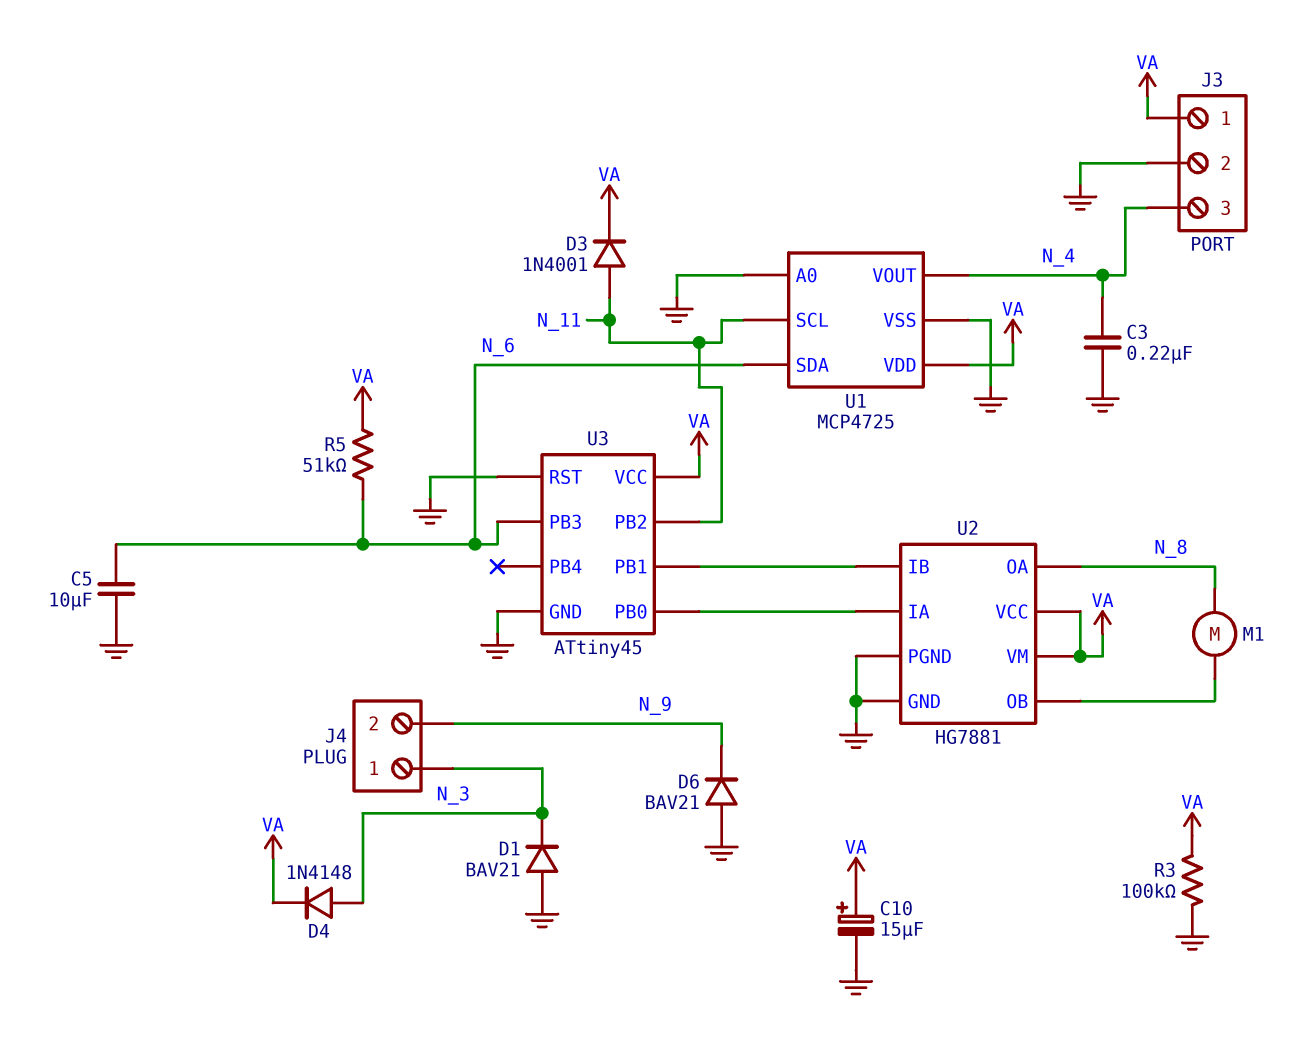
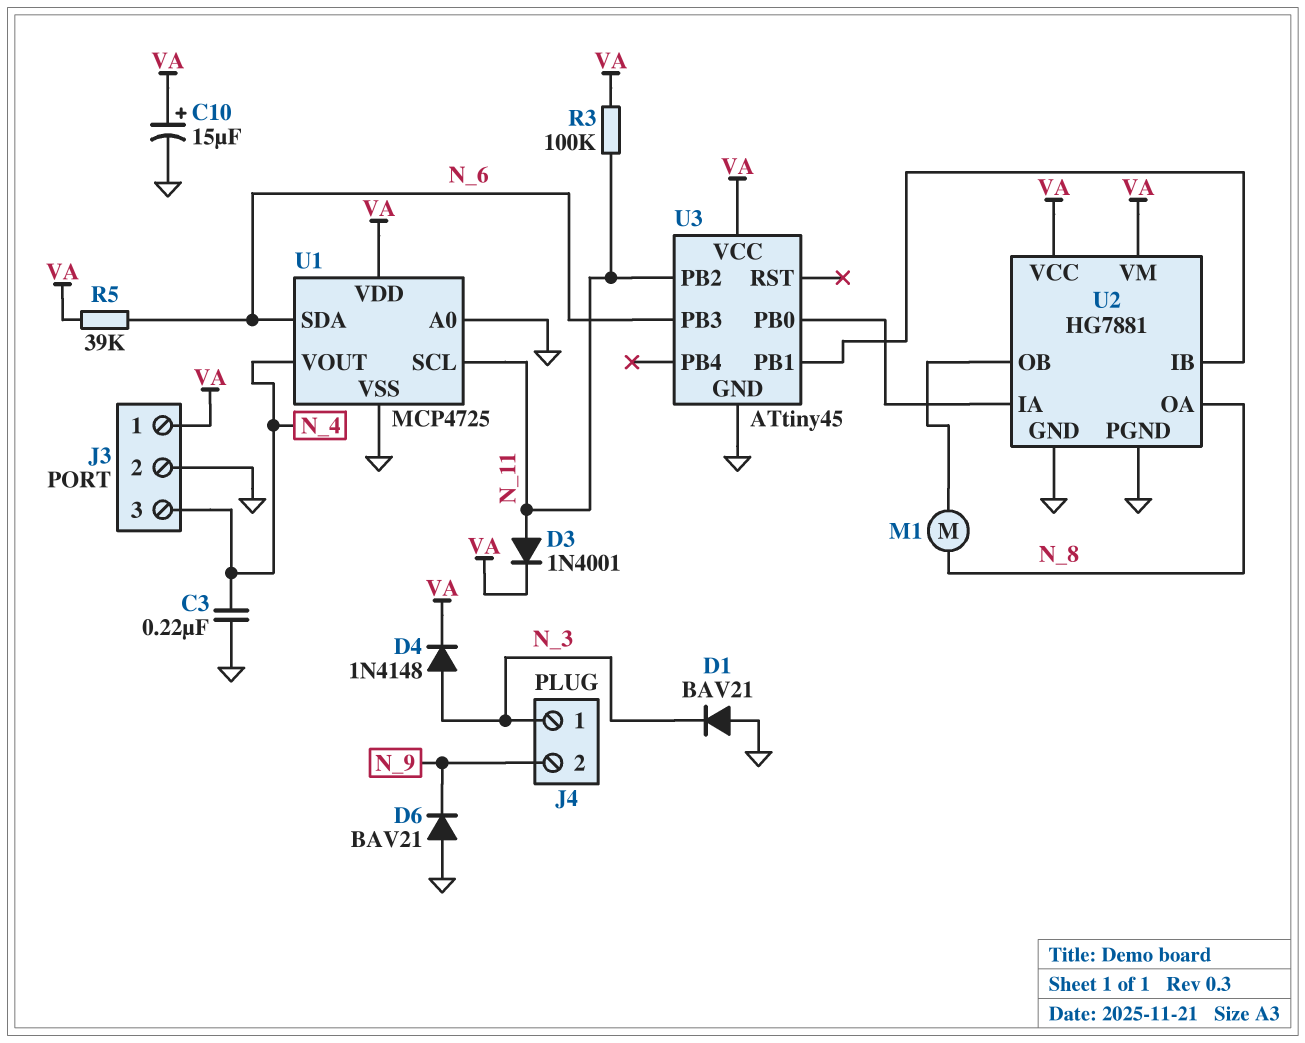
C5: 10uF (GND, N_6) -> none
R3: 100k (GND, VA) -> 100k (N_11, VA)
R5: 51k (N_6, VA) -> 39k (N_6, VA)
U3 pin RST: GND -> none

